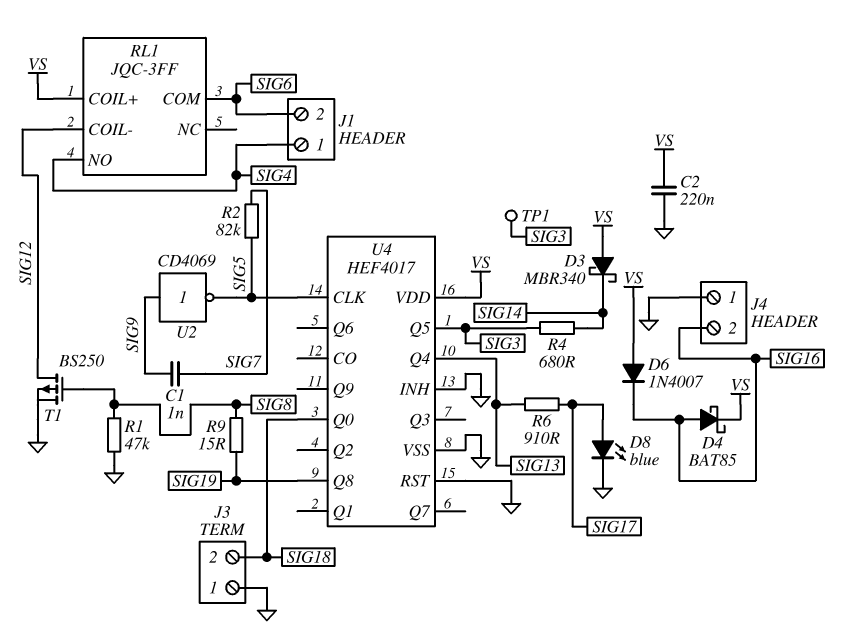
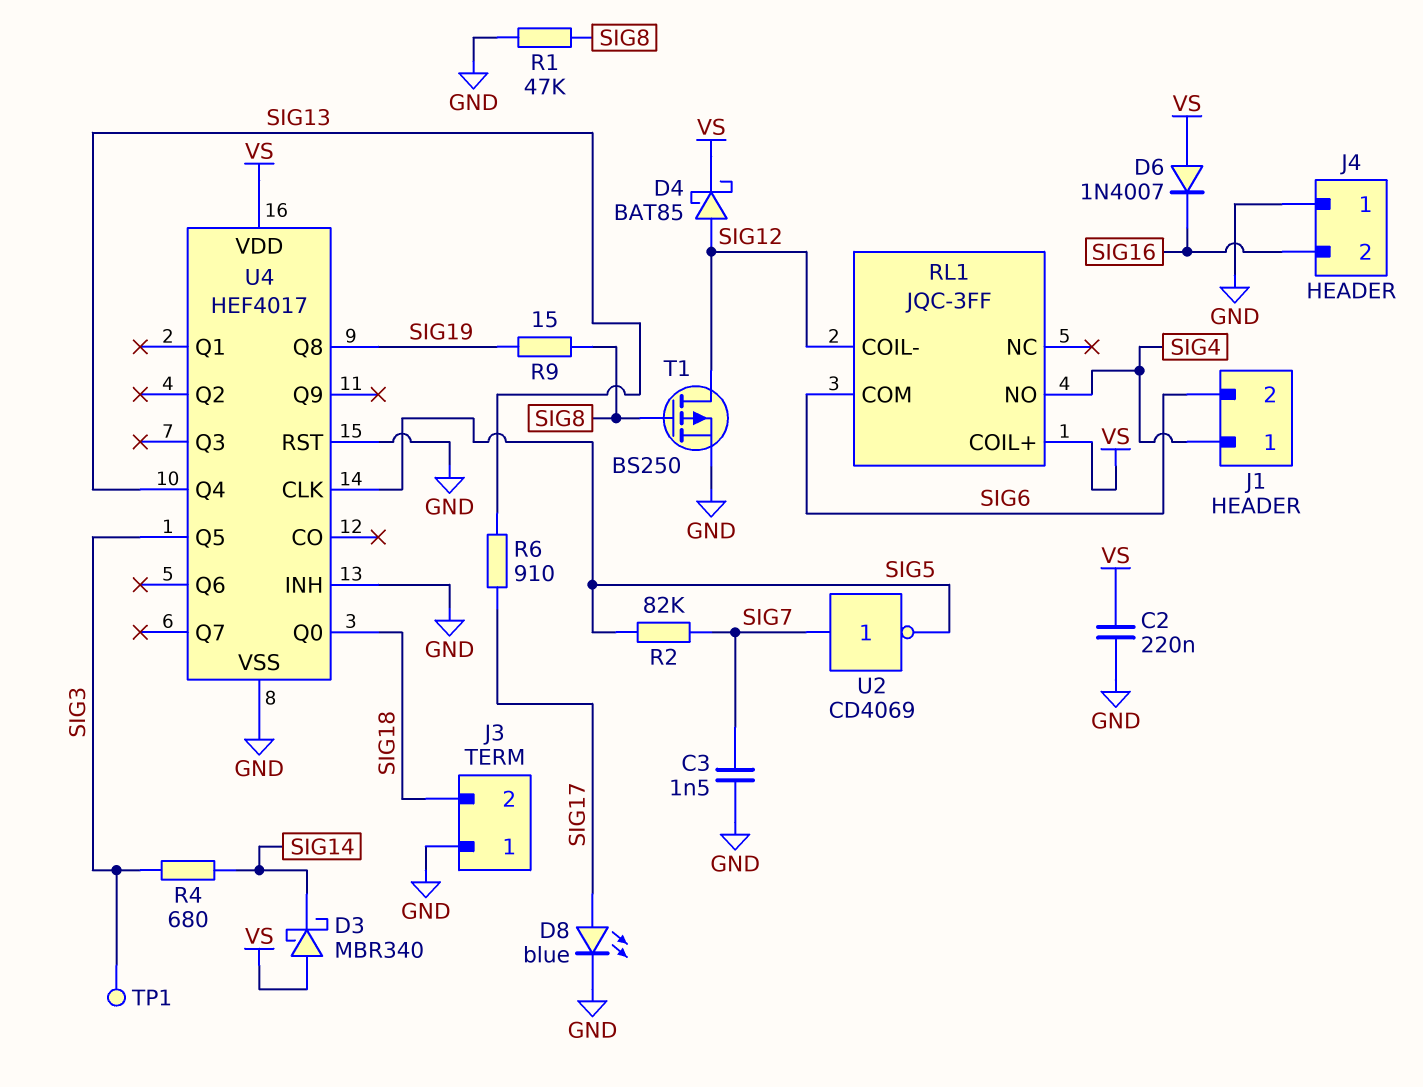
C1: 1nF (SIG7, SIG9) -> none
C3: none -> 1.5nF (GND, SIG7)
D4: schottky BAT85 (A SIG16, K VS) -> schottky BAT85 (A SIG12, K VS)
U2: NOT CD4069 (in SIG9, out SIG5) -> NOT CD4069 (in SIG7, out SIG5)

